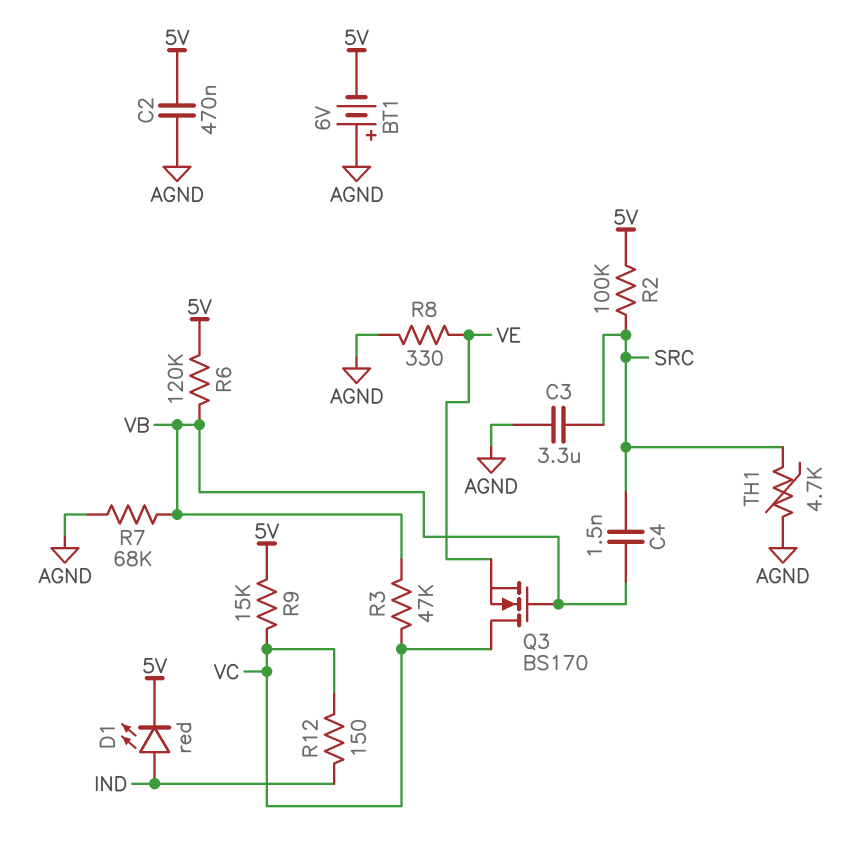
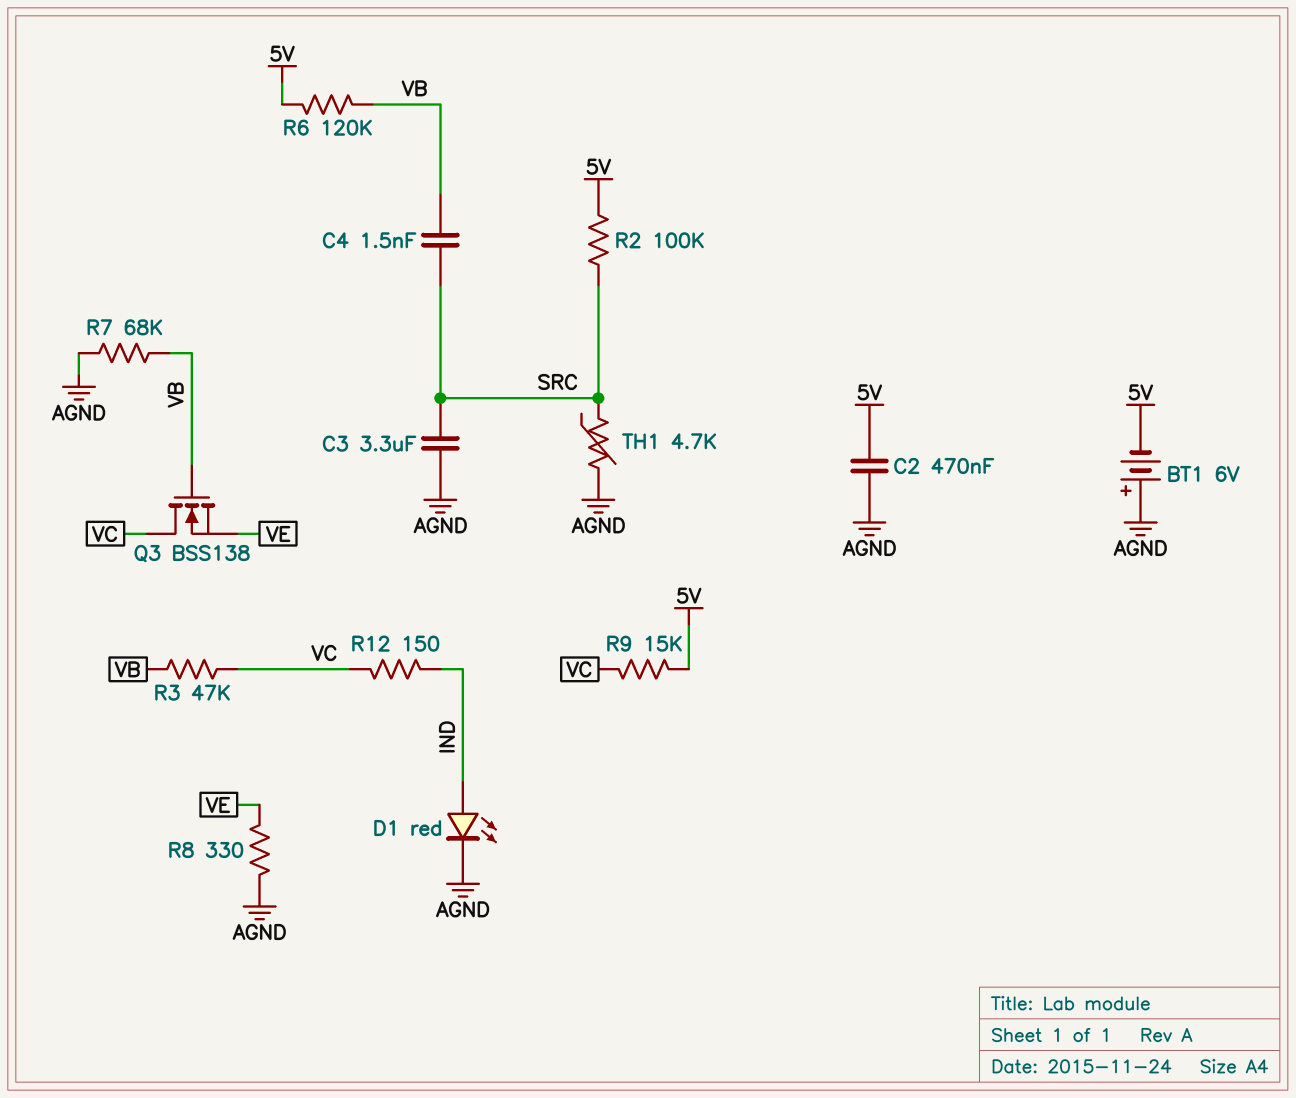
D1: LED red (A IND, K 5V) -> LED red (A IND, K AGND)
Q3: NMOS BS170 (G VB, D VC, S VE) -> NMOS BSS138 (G VB, D VC, S VE)

